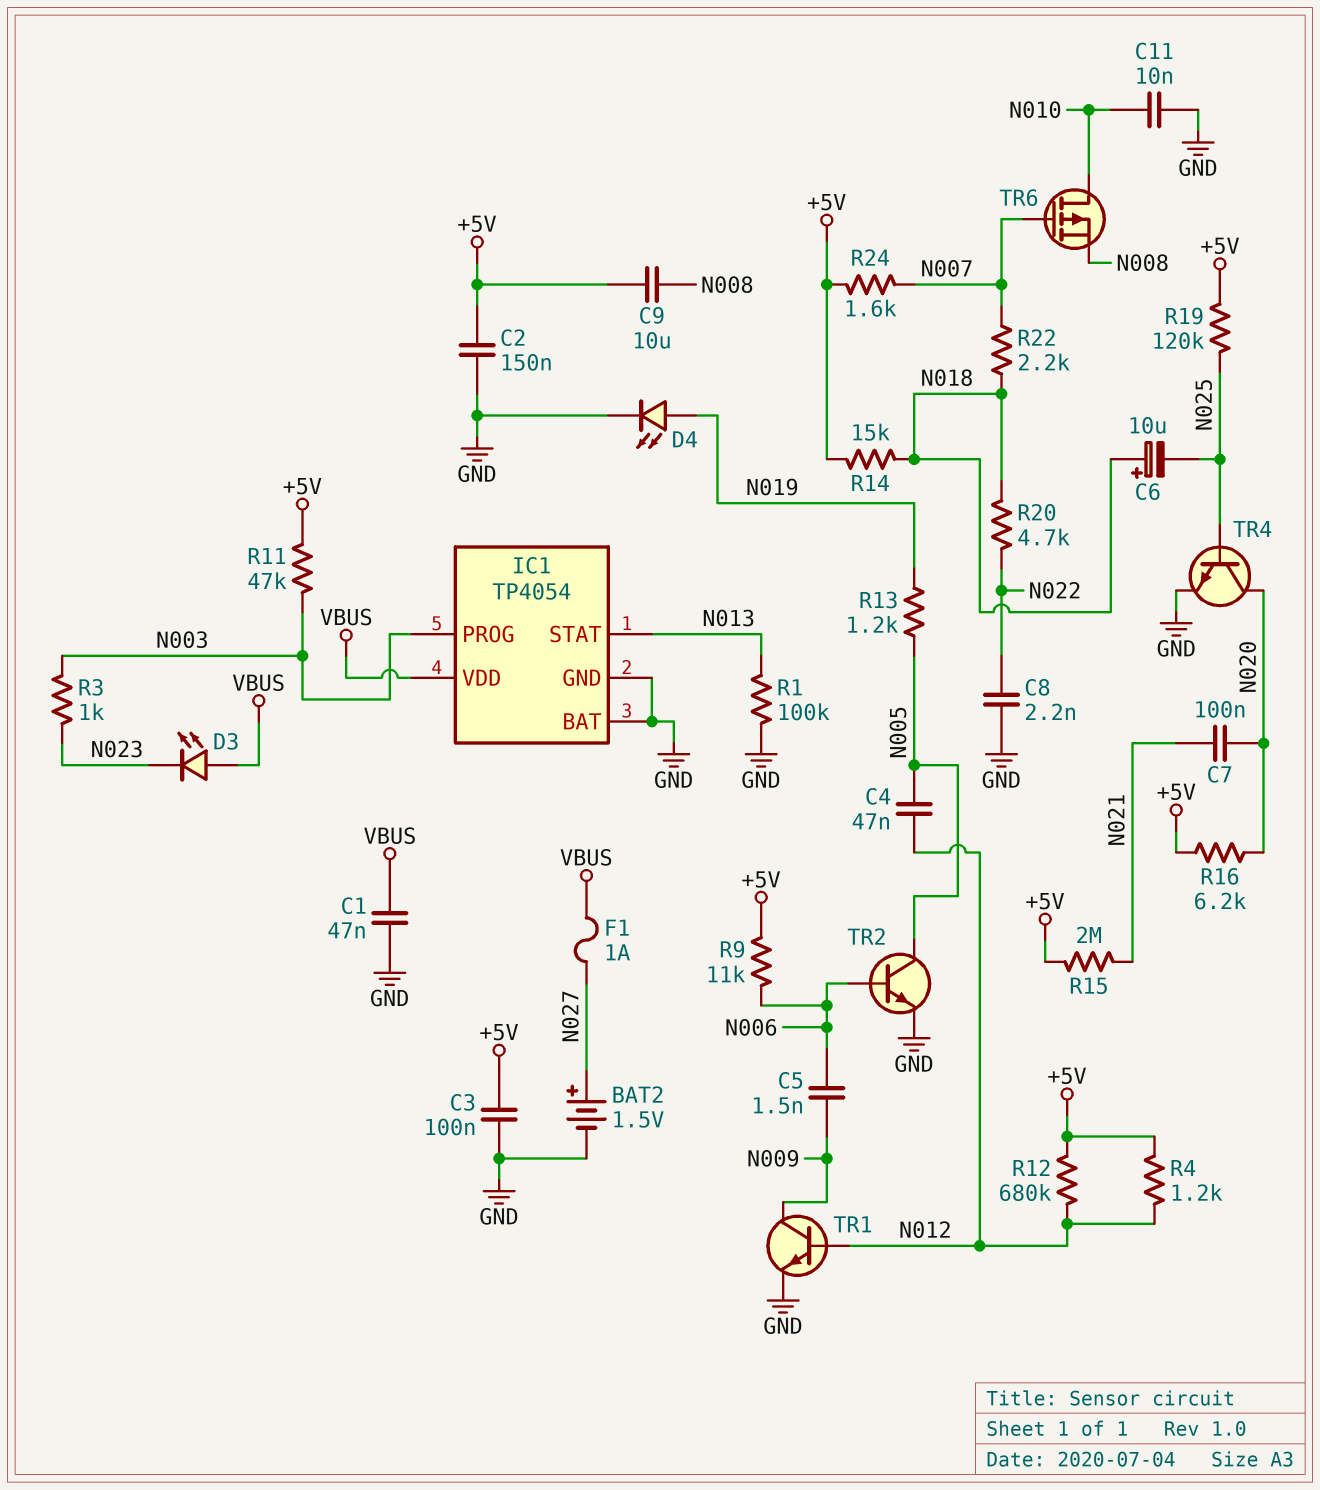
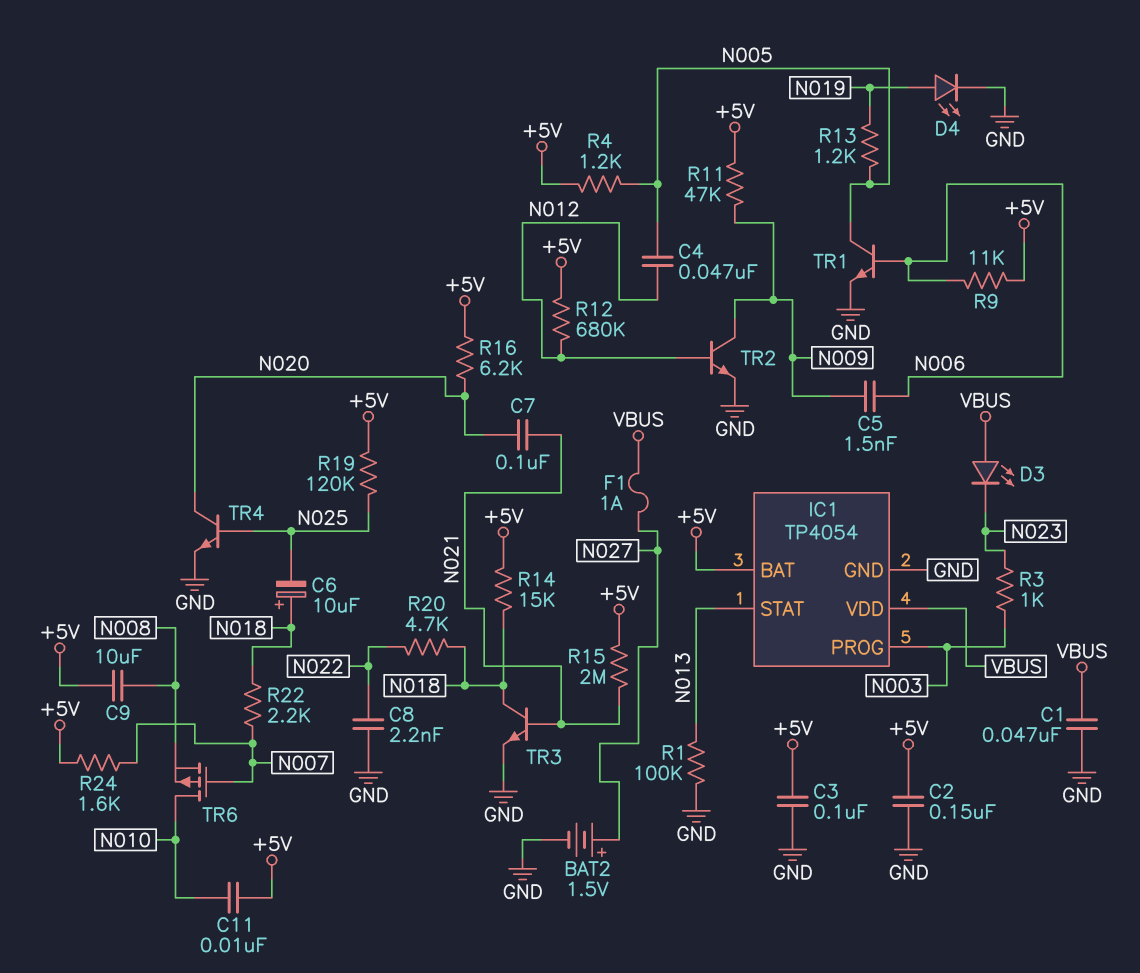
C11: 10nF (GND, N010) -> 10nF (+5V, N010)
IC1 pin BAT: GND -> +5V
R4: 1.2k (+5V, N012) -> 1.2k (+5V, N005)
R11: 47k (+5V, N003) -> 47k (+5V, N009)
TR1: NPN (B N012, C N009, E GND) -> NPN (B N006, C N005, E GND)
TR2: NPN (B N006, C N005, E GND) -> NPN (B N012, C N009, E GND)
TR3: none -> NPN (B N021, C N018, E GND)

